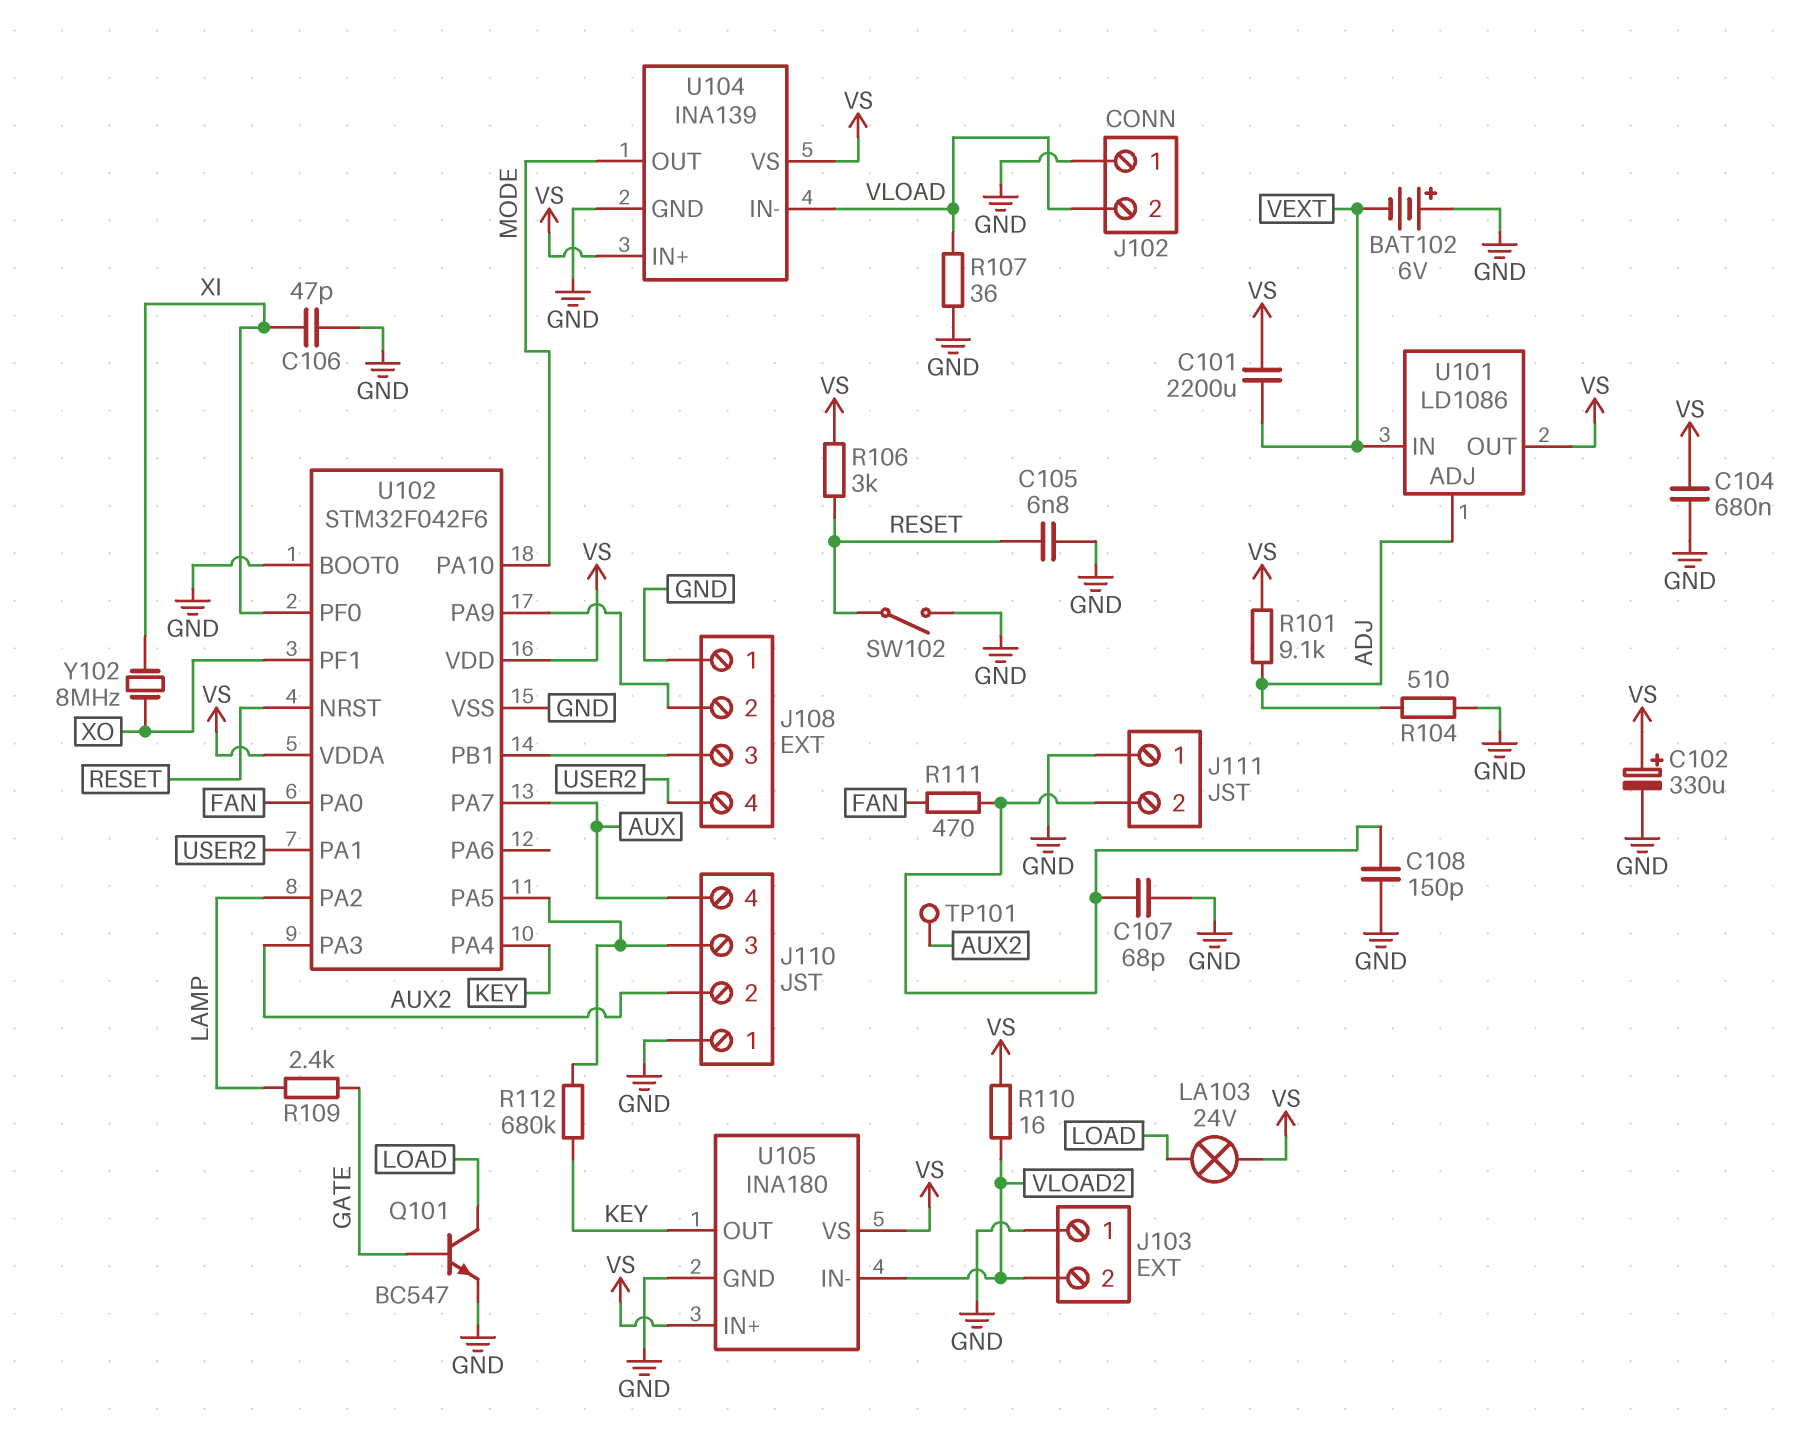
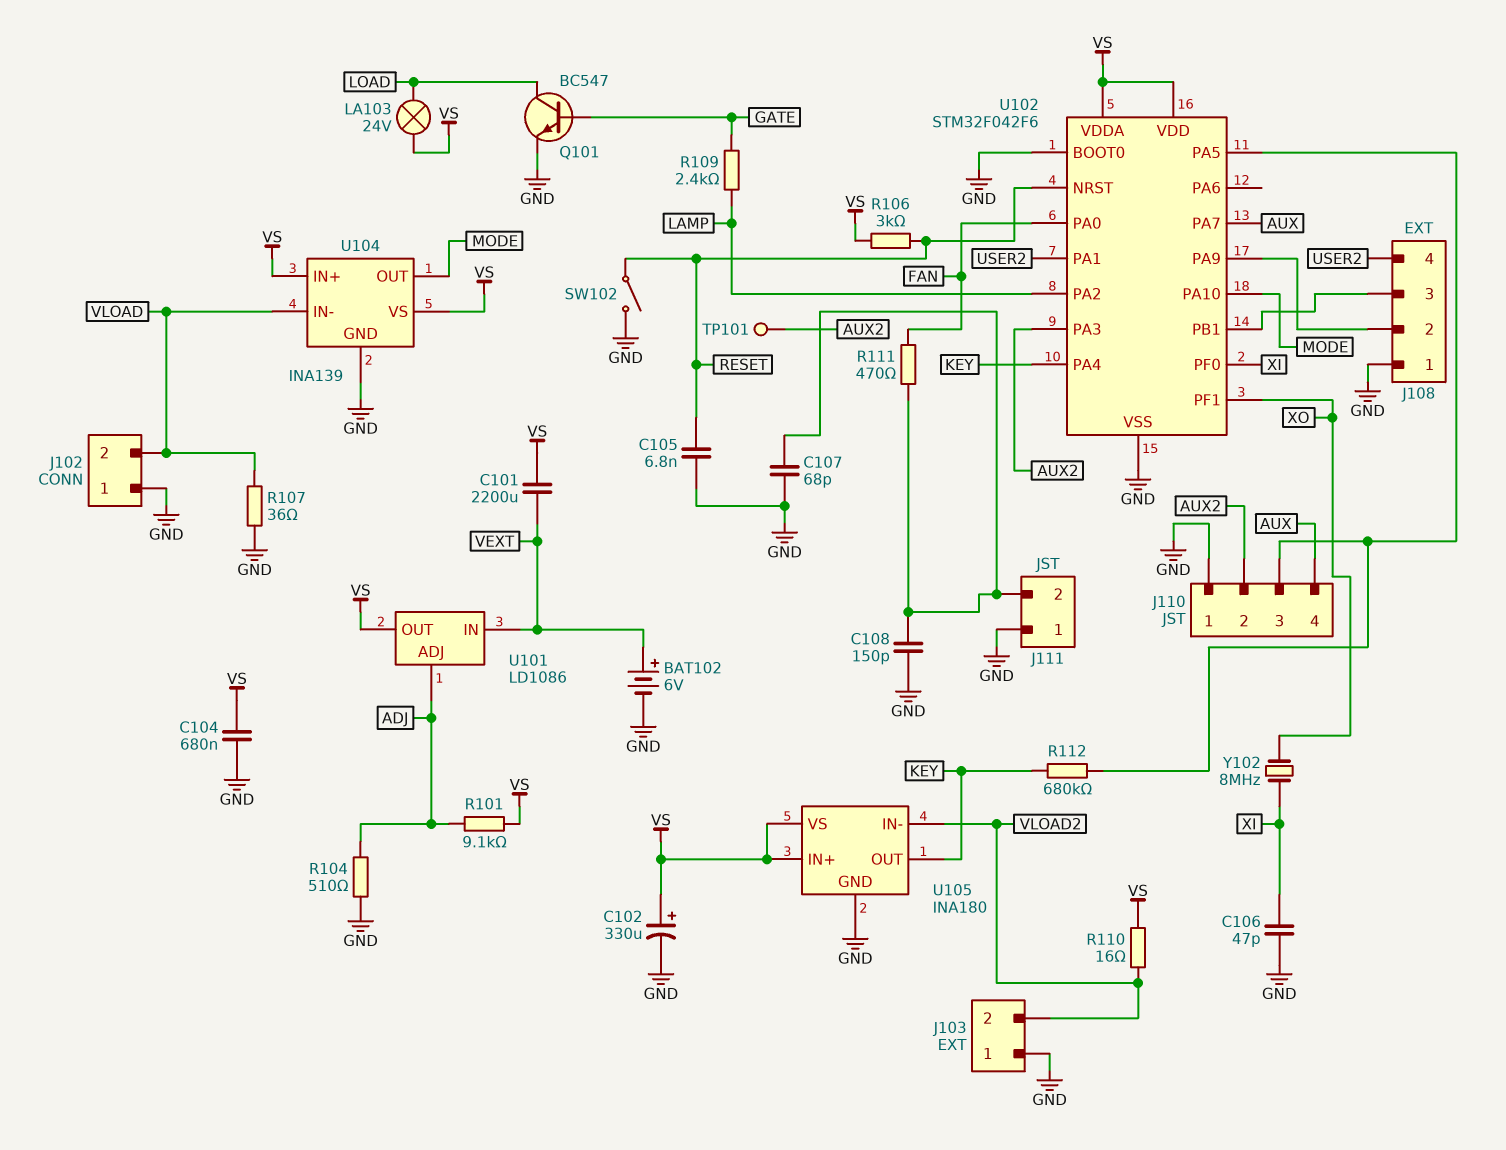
BAT102: 6V (plus GND, minus VEXT) -> 6V (plus VEXT, minus GND)

